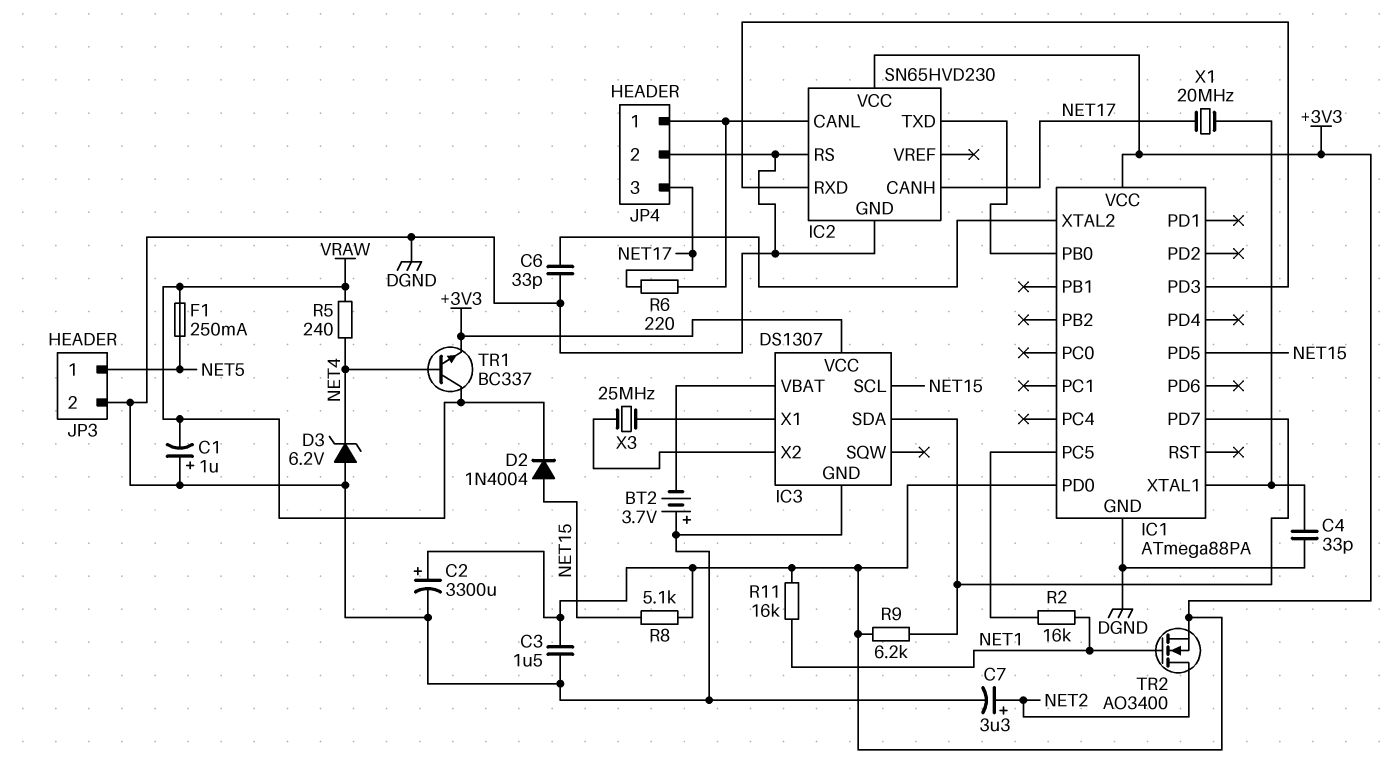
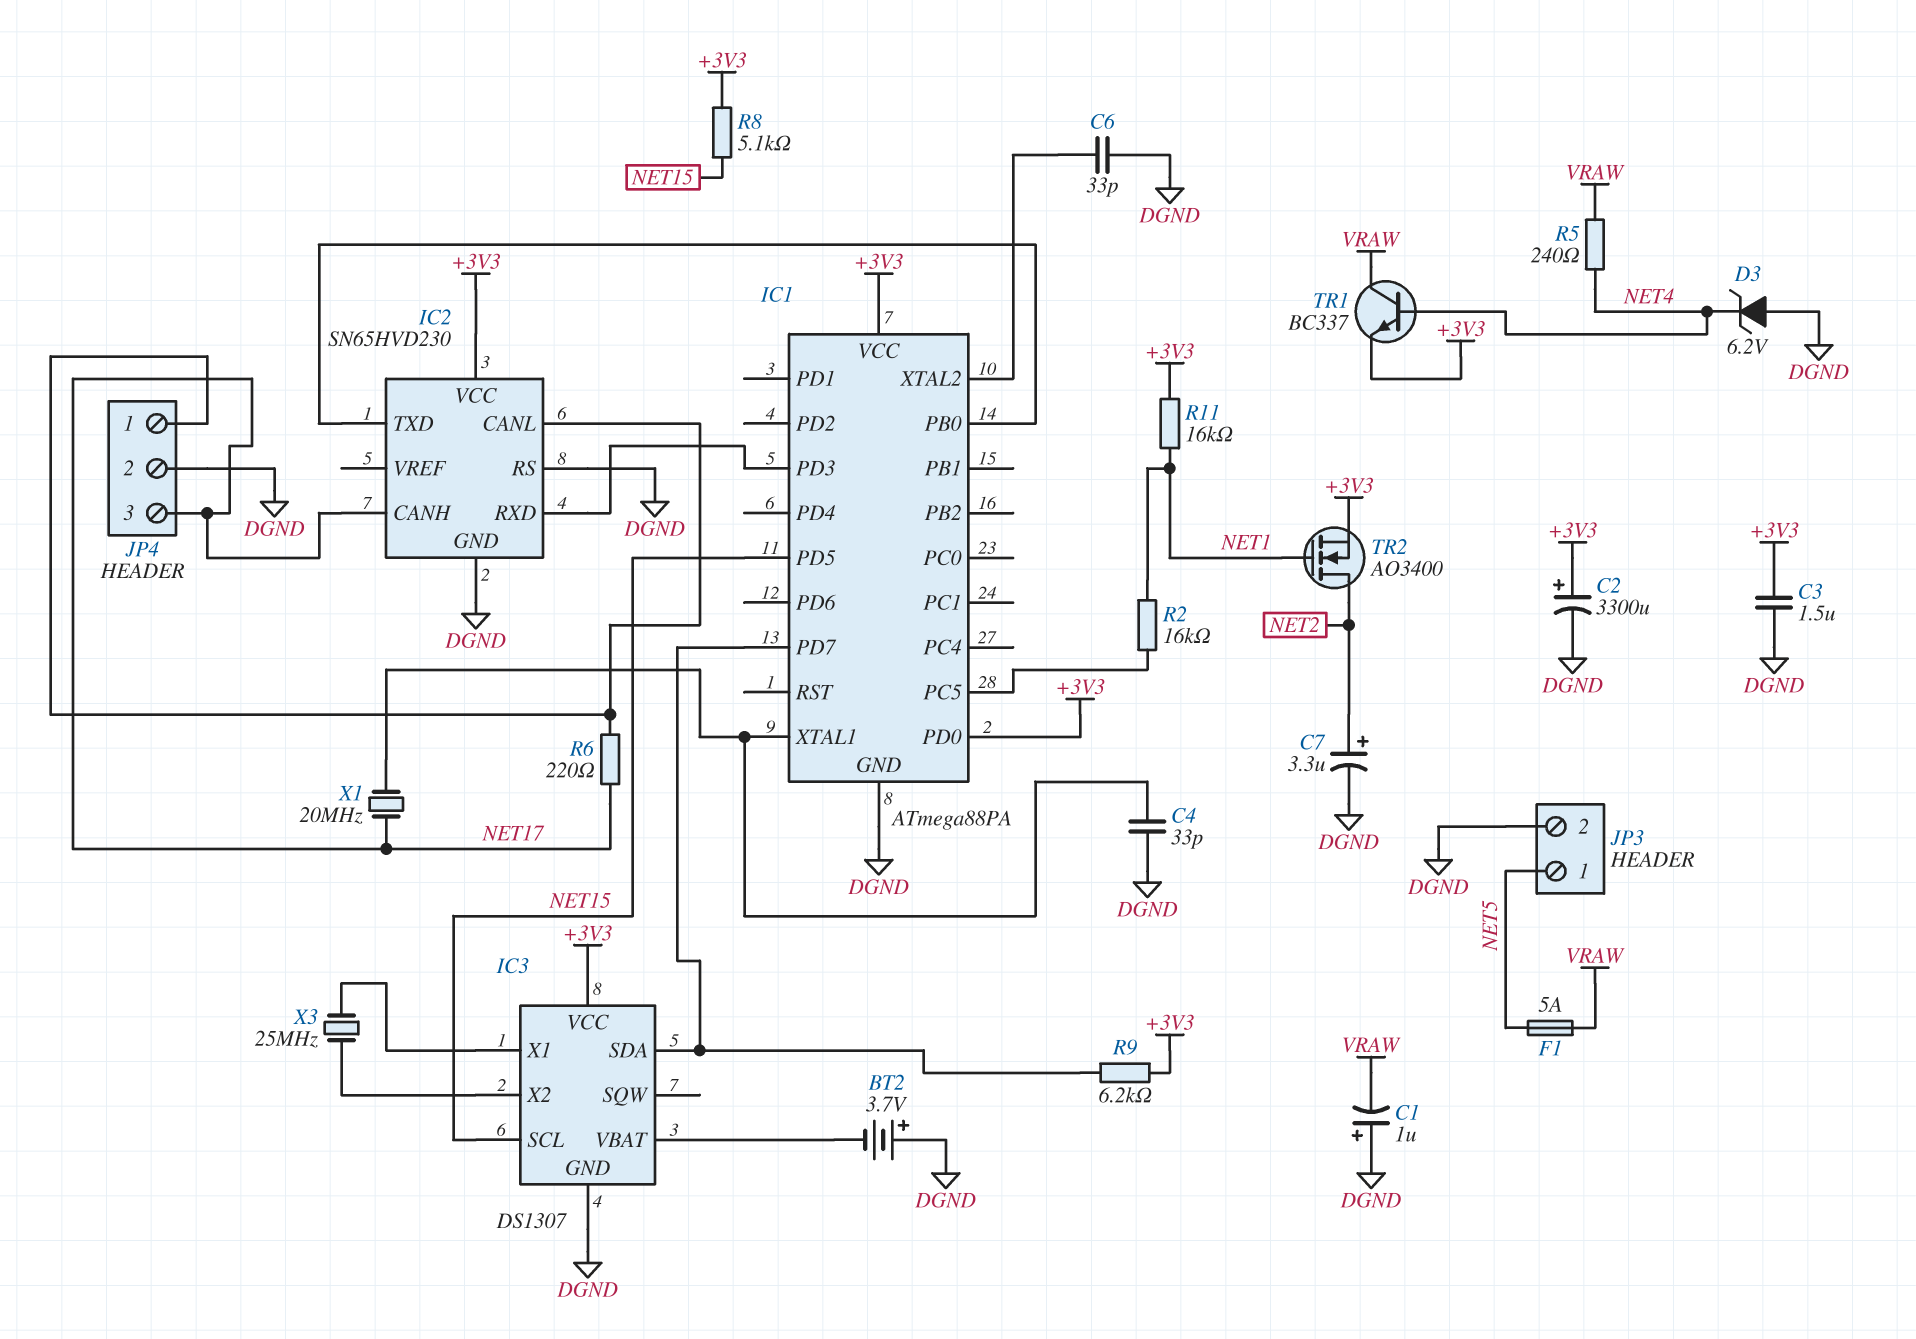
D2: diode 1N4004 (A NET15, K VRAW) -> none
F1: 250mA (NET5, VRAW) -> 5A (NET5, VRAW)

